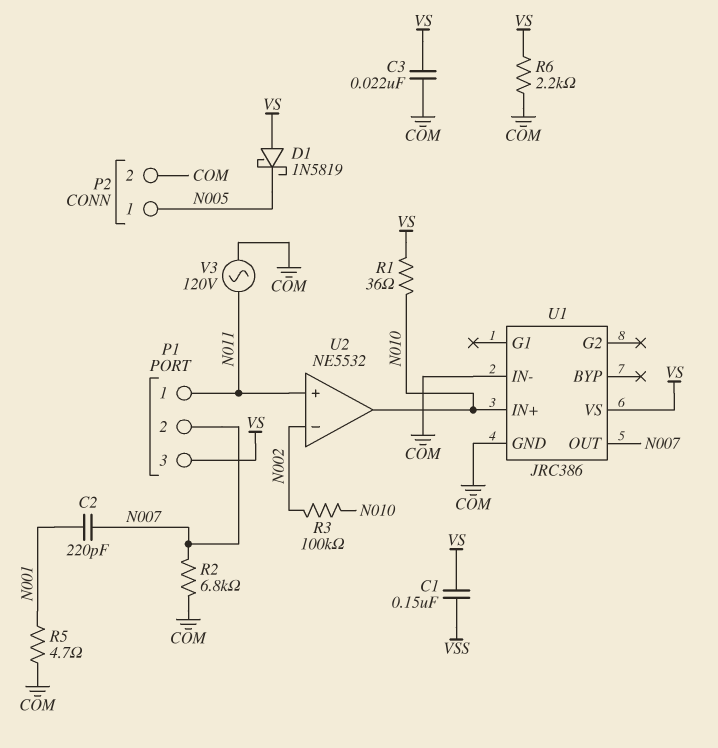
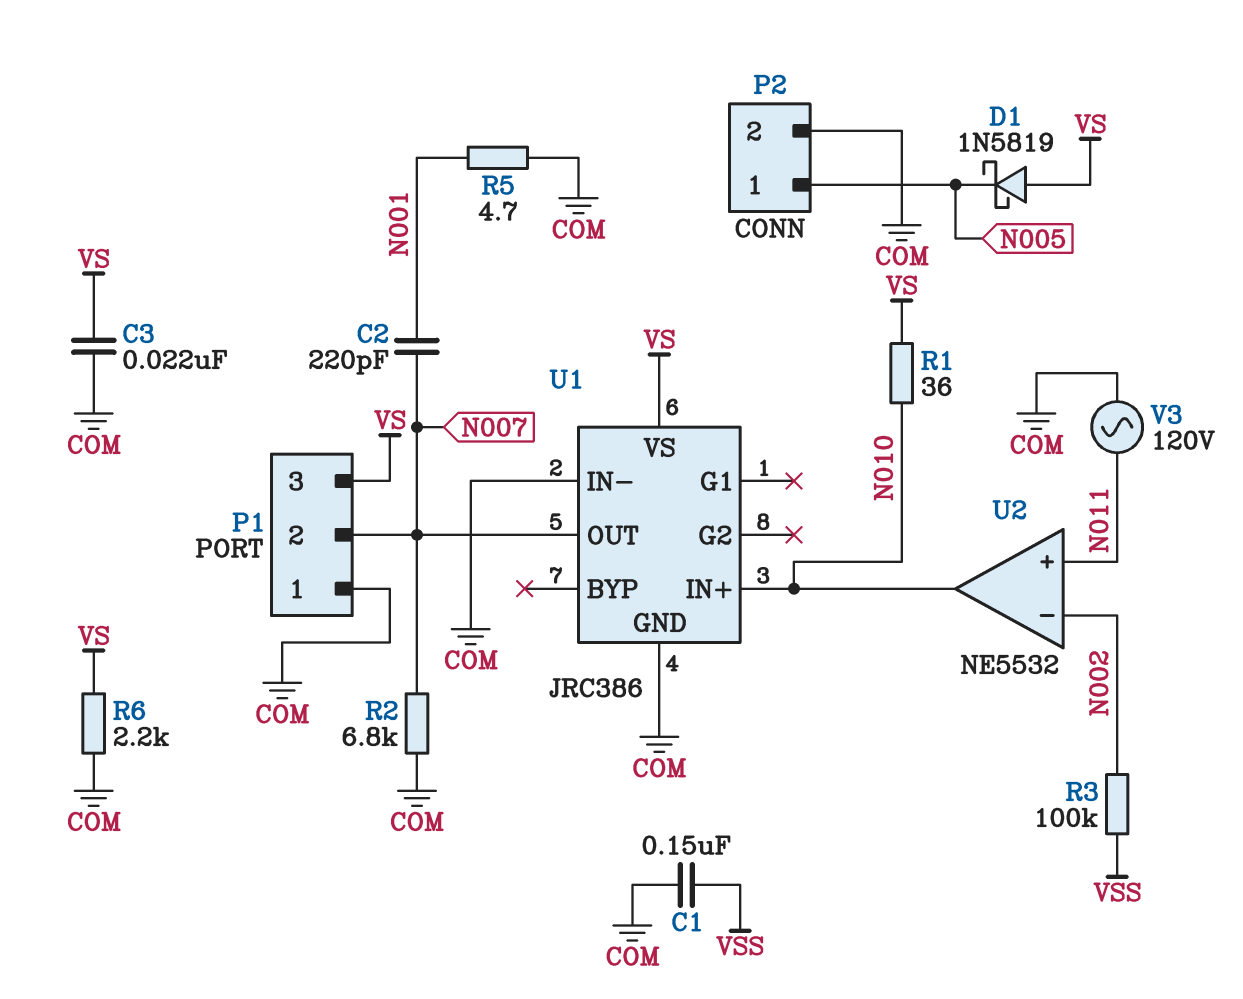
C1: 150nF (VS, VSS) -> 150nF (COM, VSS)
P1 pin 1: N011 -> COM
R3: 100k (N002, N010) -> 100k (N002, VSS)

